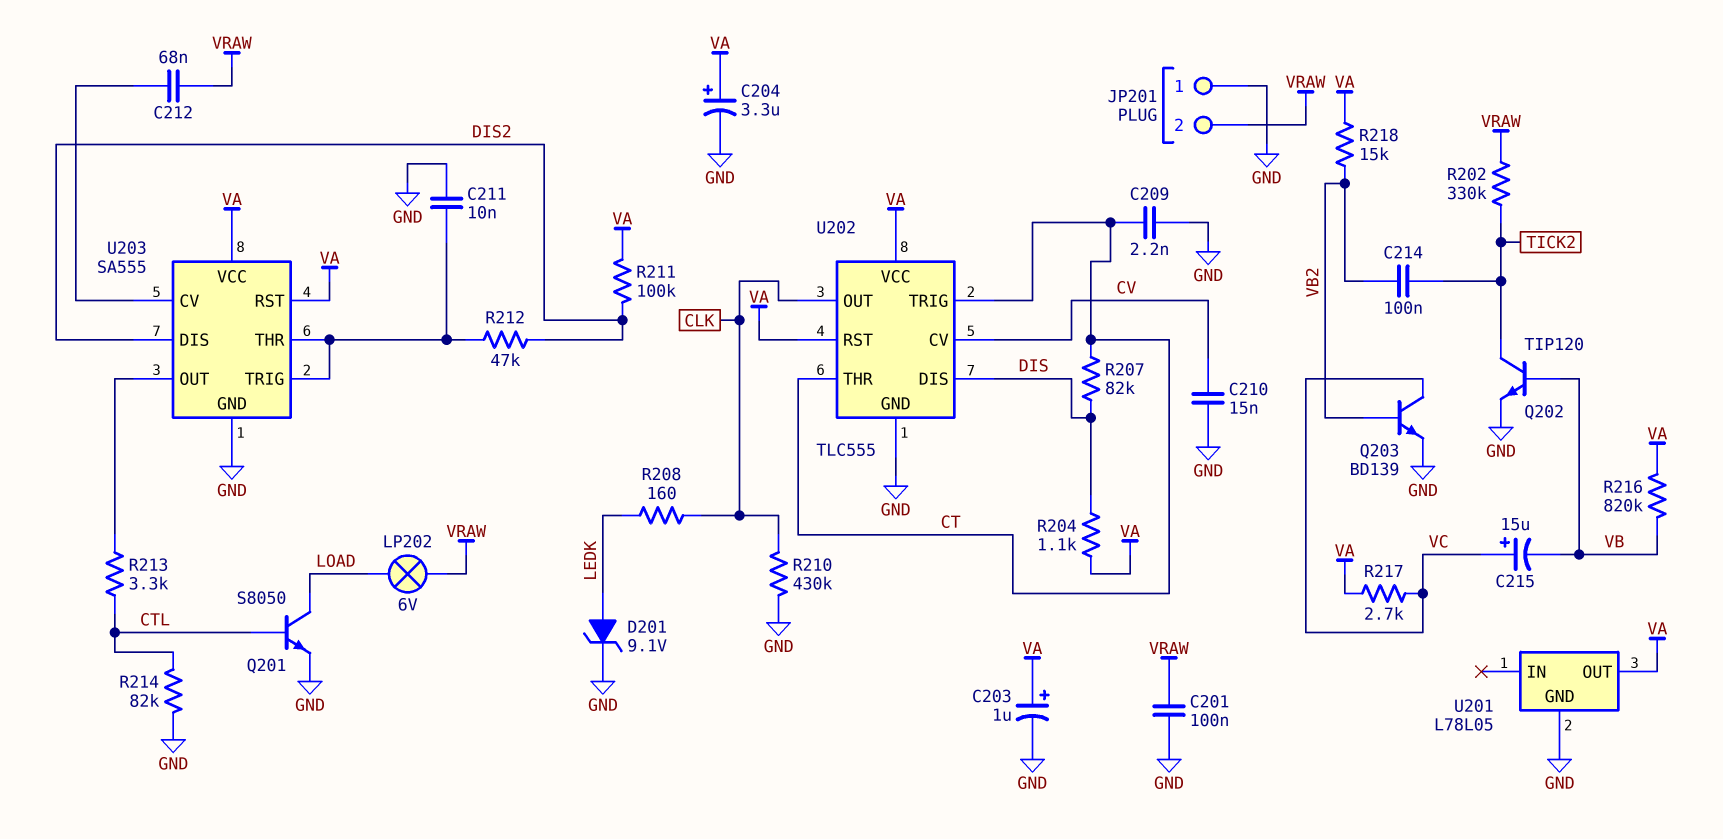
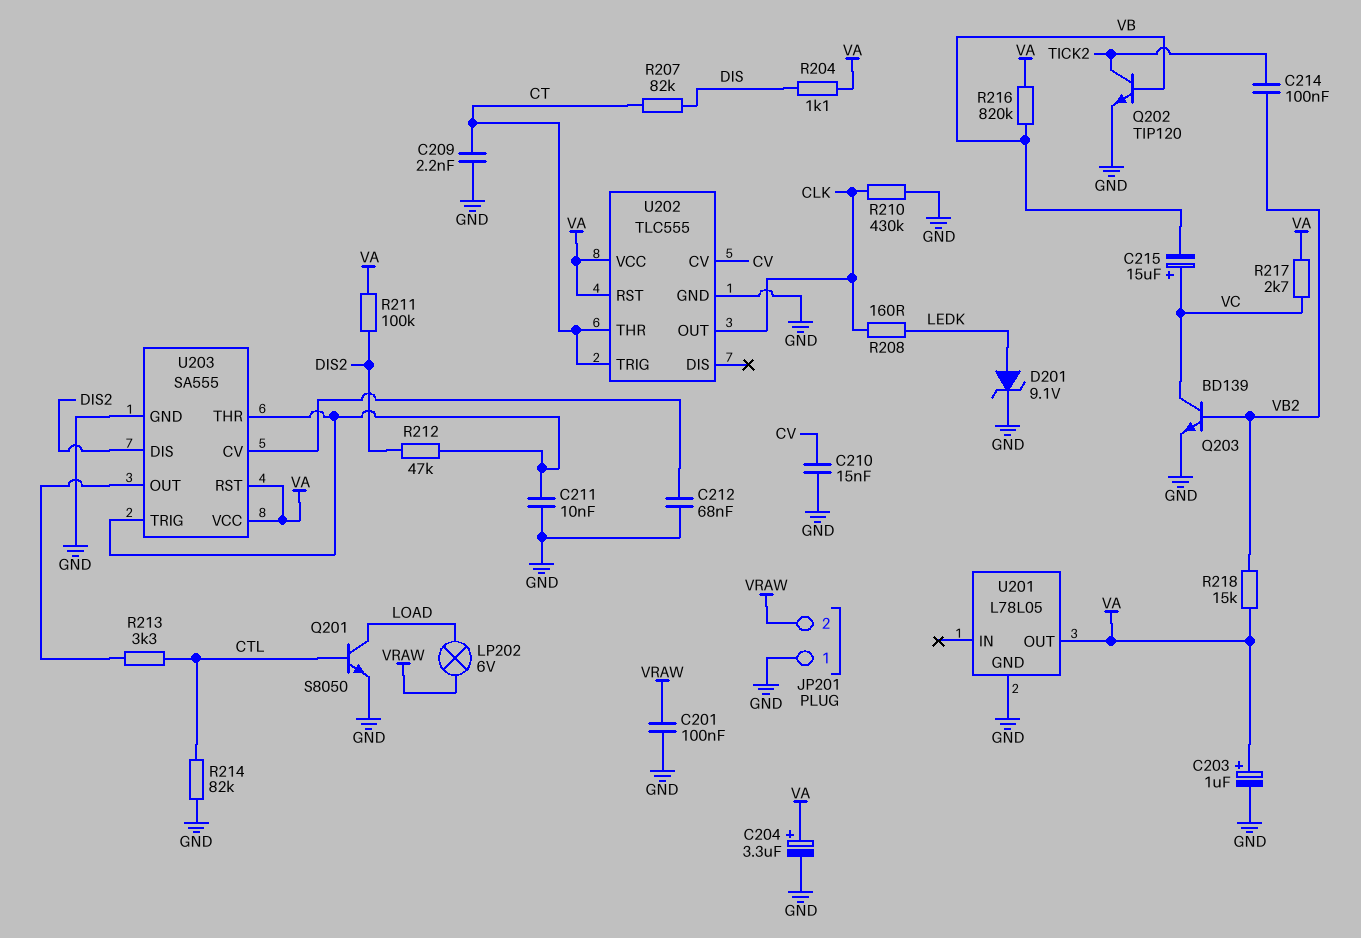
C212: 68nF (U203/CV, VRAW) -> 68nF (GND, U203/CV)
R202: 330k (TICK2, VRAW) -> none
U202 pin DIS: DIS -> none

